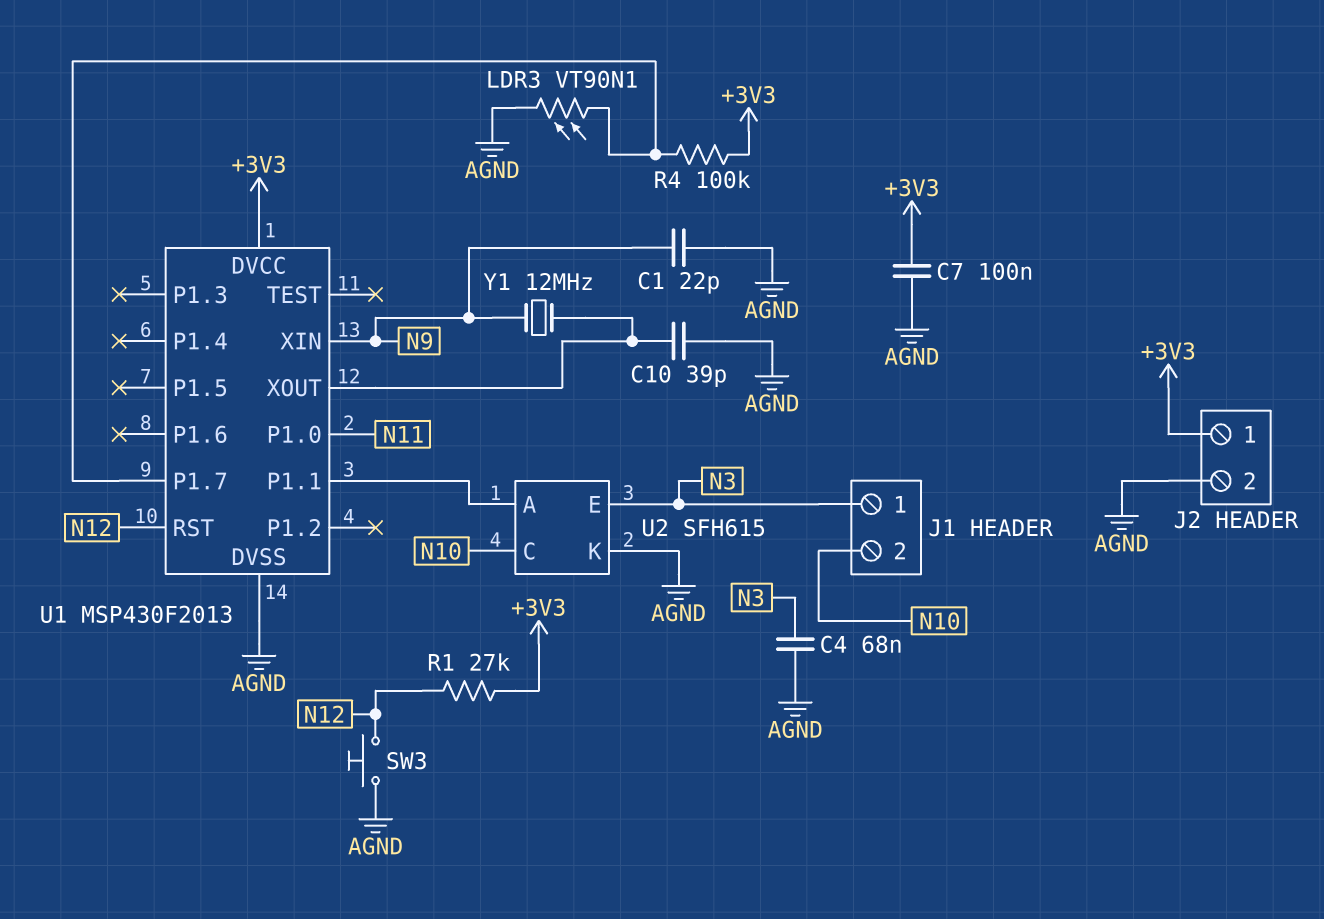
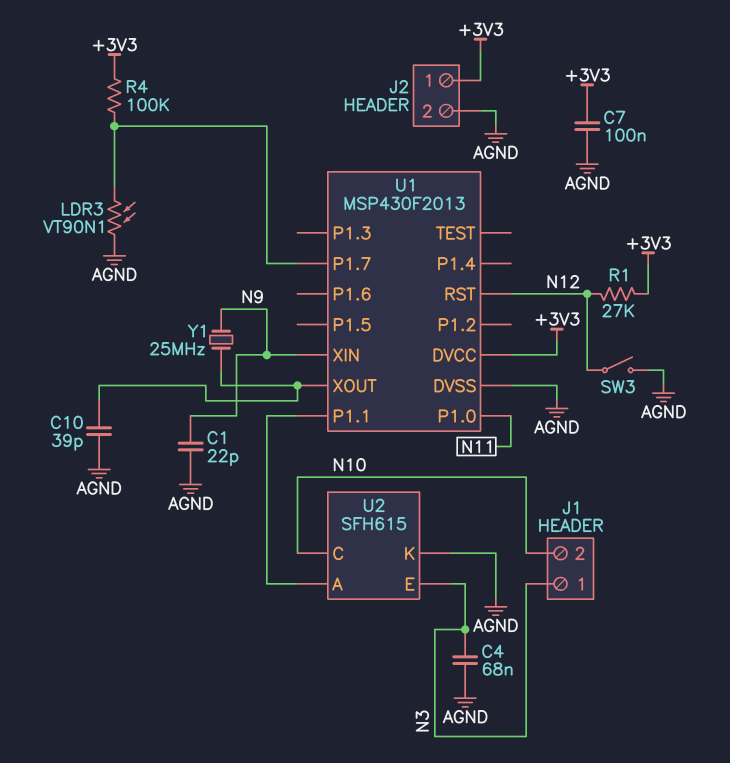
SW3: button (AGND, N12) -> switch (AGND, N12)
Y1: 12MHz (N9, U1/XOUT) -> 25MHz (N9, U1/XOUT)

